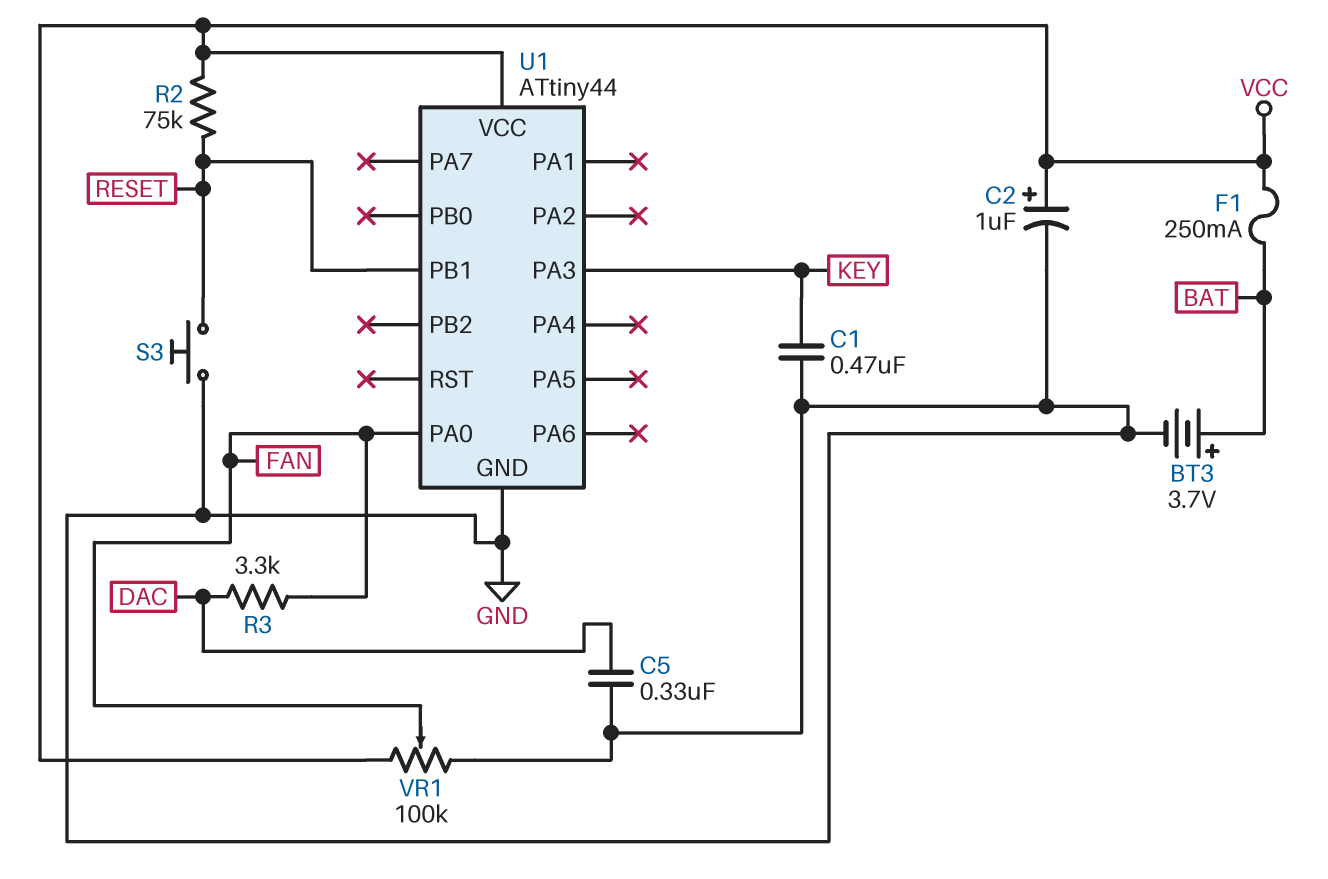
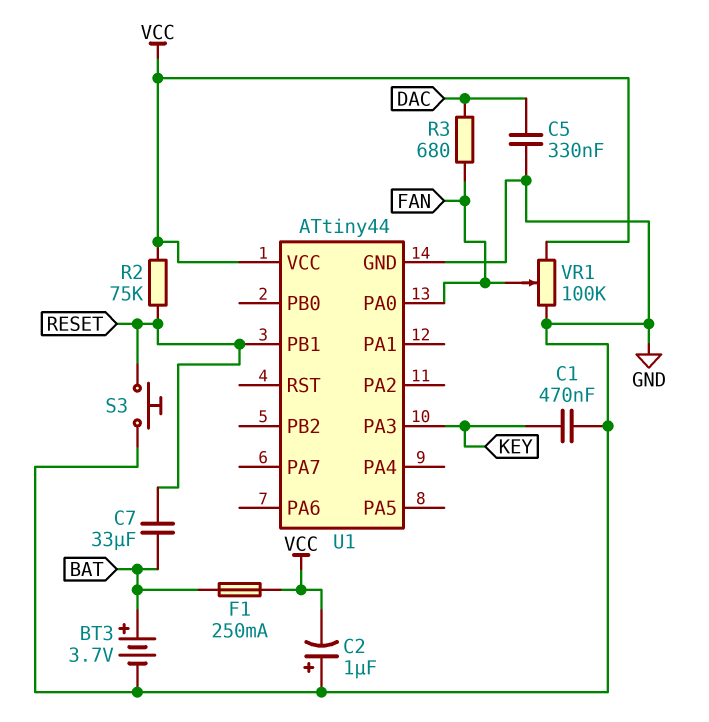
C2: 1uF (plus VCC, minus GND) -> 1uF (plus GND, minus VCC)
C7: none -> 33uF (BAT, RESET)
R3: 3.3k (DAC, FAN) -> 680 (DAC, FAN)

